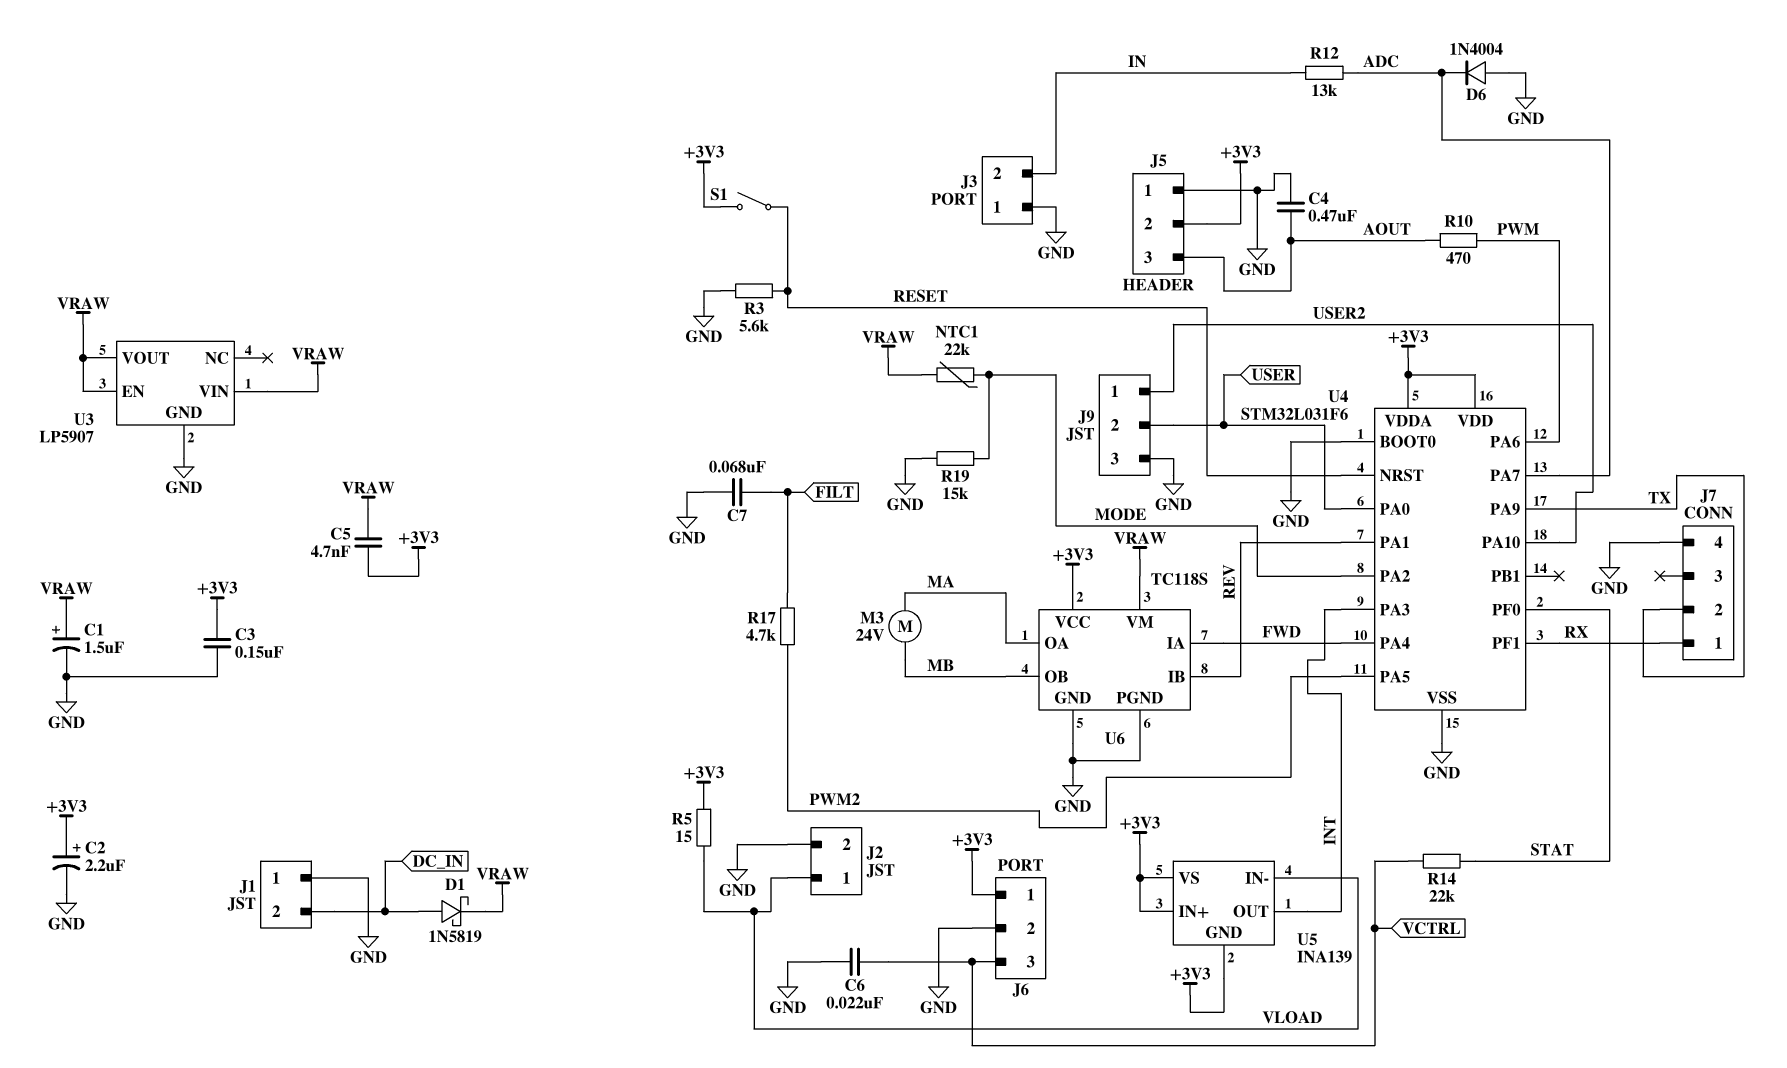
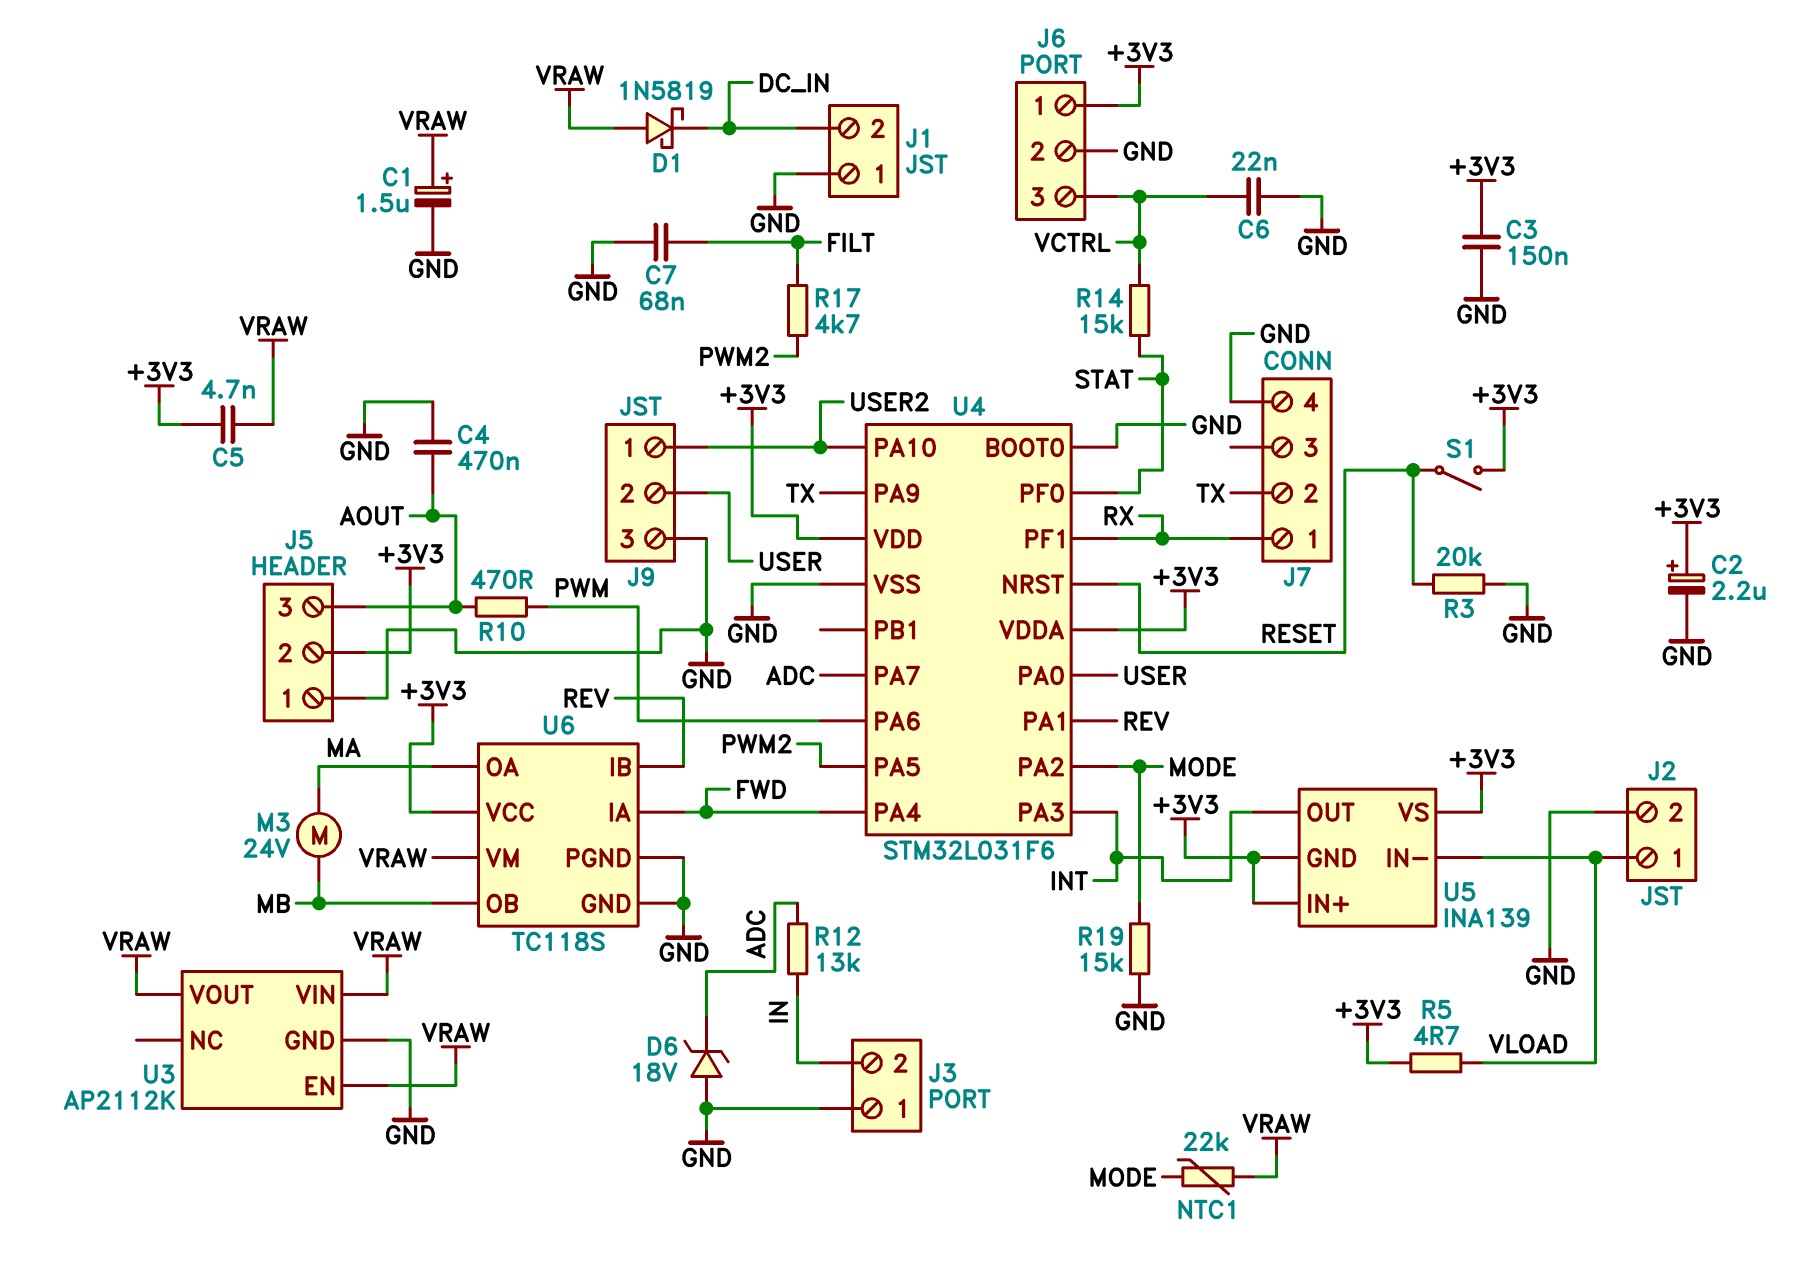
D1: schottky 1N5819 (A DC_IN, K VRAW) -> schottky 1N5819 (A VRAW, K DC_IN)
D6: diode 1N4004 (A GND, K ADC) -> zener 18V (A GND, K ADC)
R3: 5.6k (GND, RESET) -> 20k (GND, RESET)
R5: 15 (+3V3, VLOAD) -> 4.7 (+3V3, VLOAD)
R14: 22k (STAT, VCTRL) -> 15k (STAT, VCTRL)
U3: LP5907 -> AP2112K

